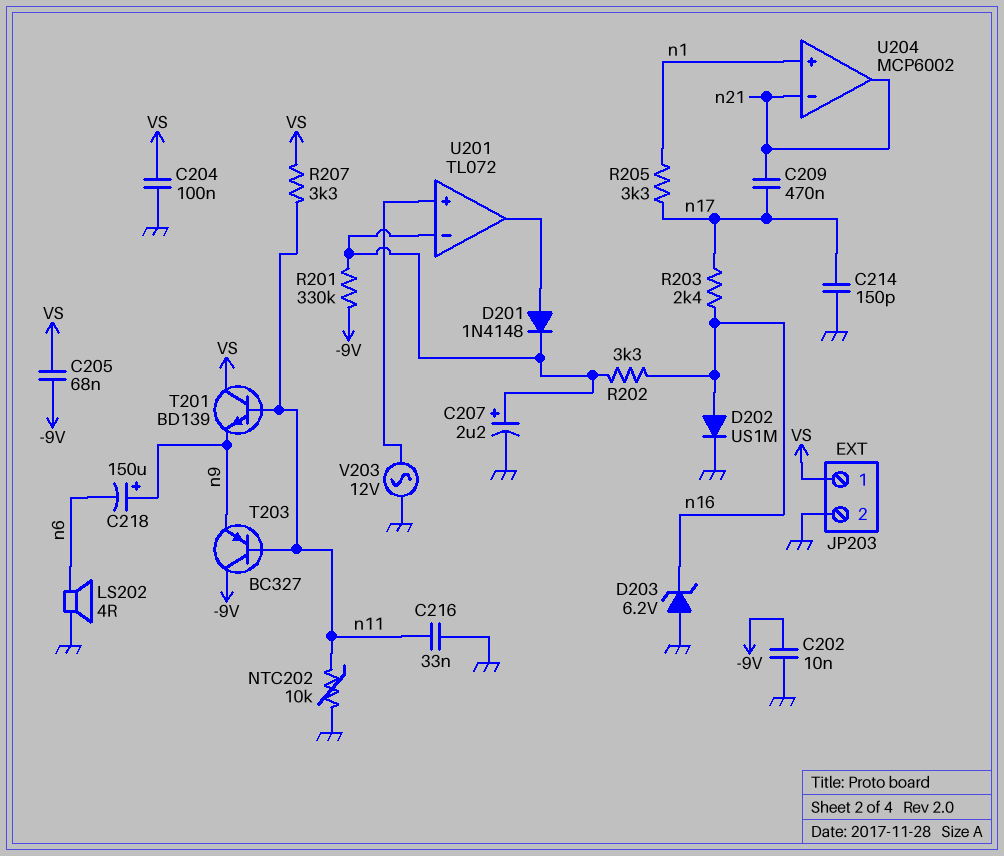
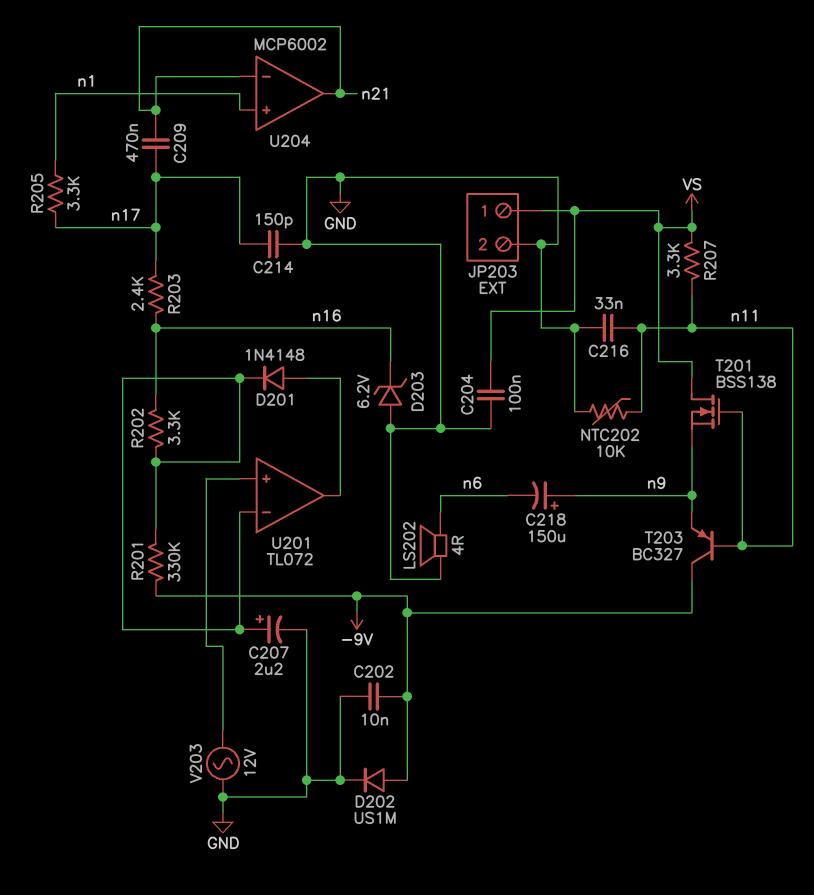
C205: 68nF (-9V, VS) -> none
D202: diode US1M (A n16, K GND) -> diode US1M (A -9V, K GND)
T201: NPN BD139 (B n11, C VS, E n9) -> NMOS BSS138 (G n11, D VS, S n9)

